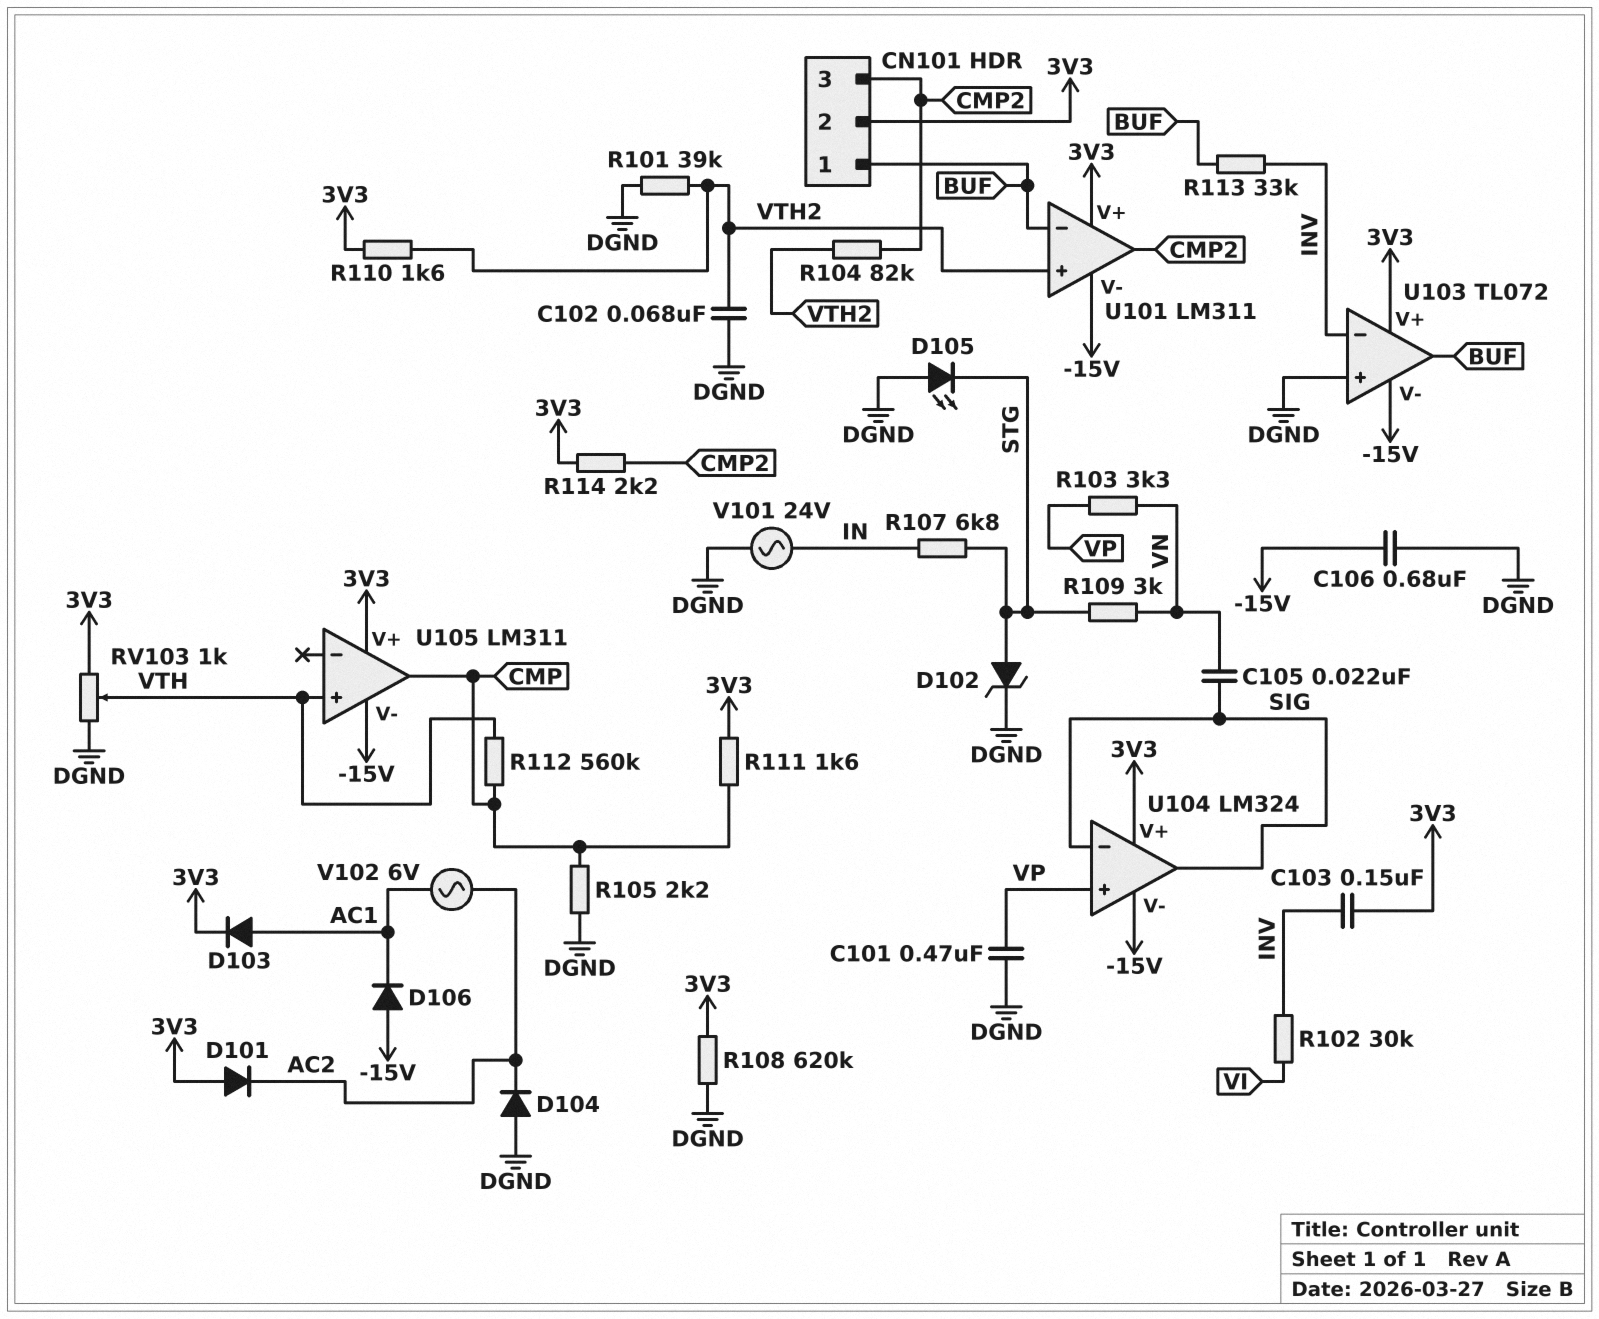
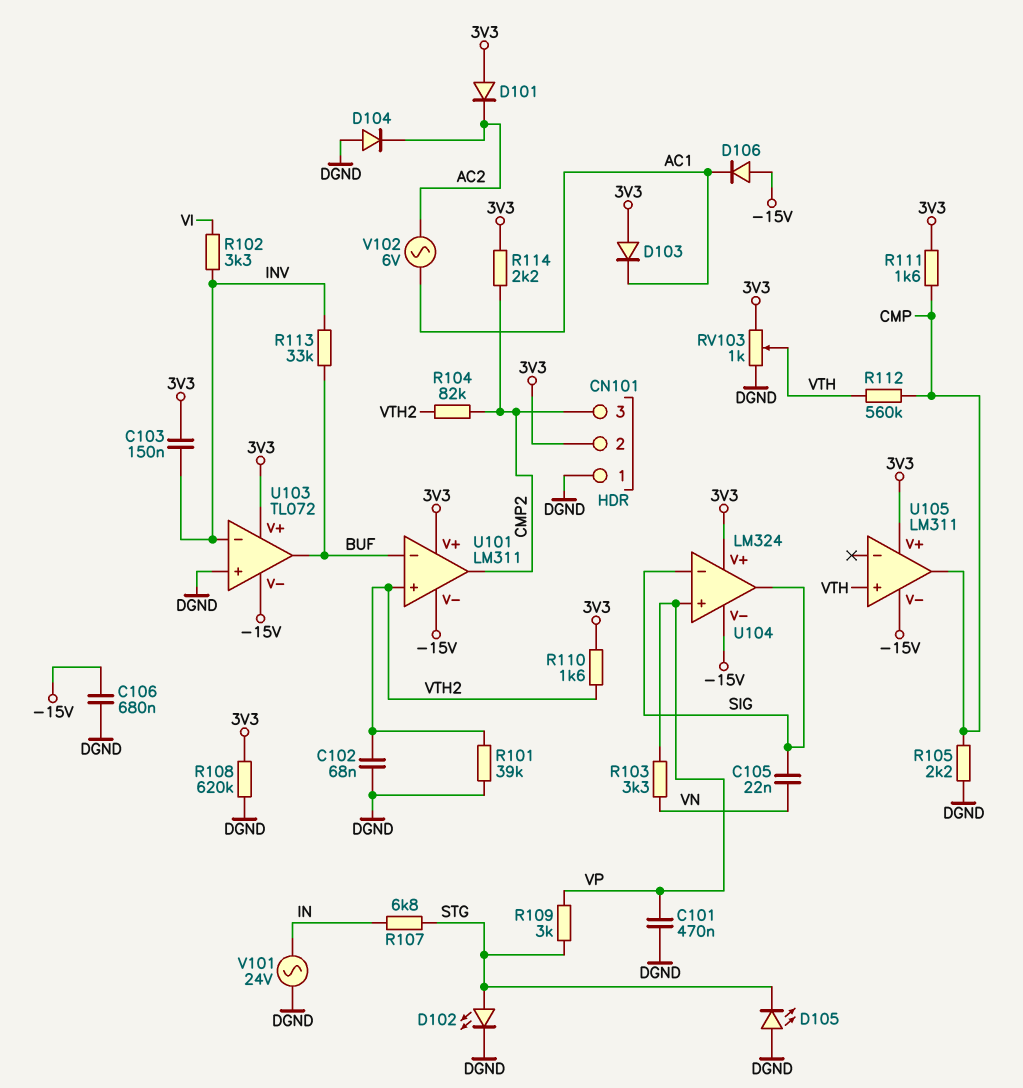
CN101 pin 1: BUF -> DGND
D102: zener (A STG, K DGND) -> LED (A STG, K DGND)
D103: diode (A AC1, K 3V3) -> diode (A 3V3, K AC1)
R102: 30k (INV, VI) -> 3.3k (INV, VI)
R109: 3k (STG, VN) -> 3k (STG, VP)

